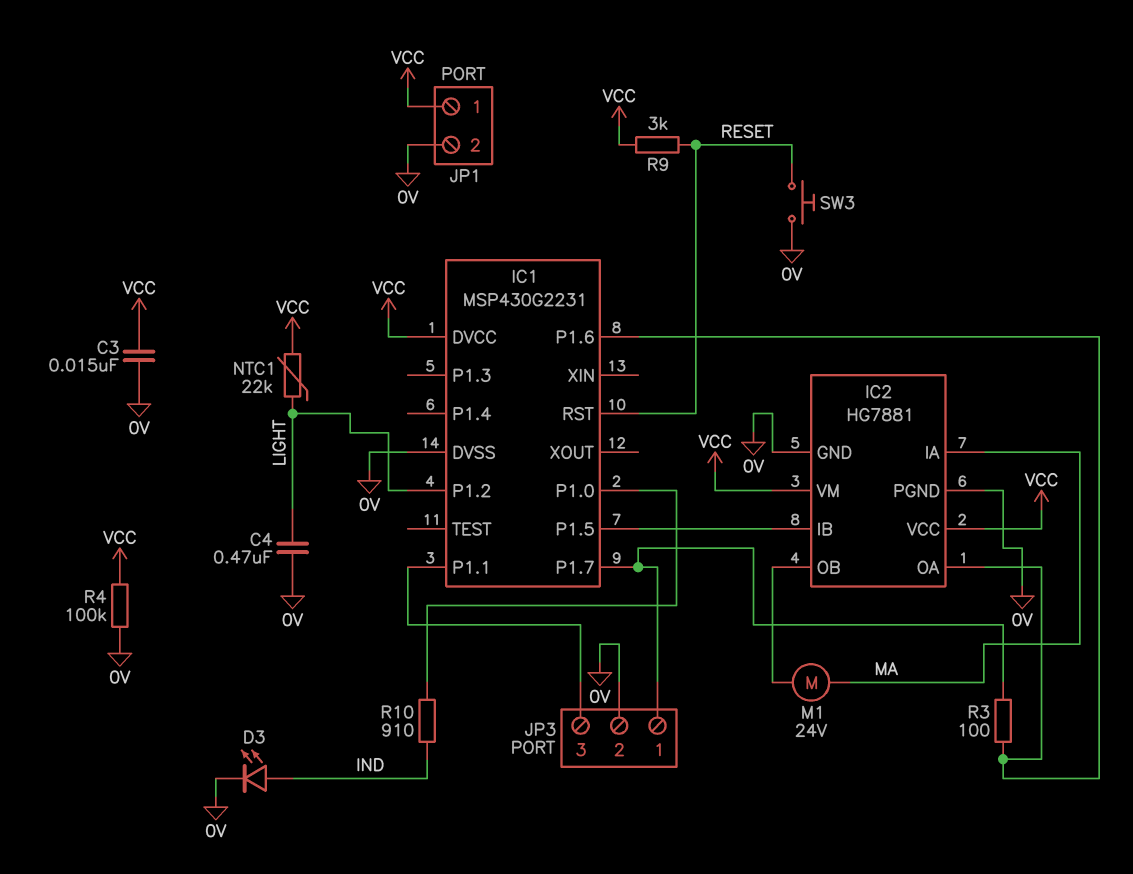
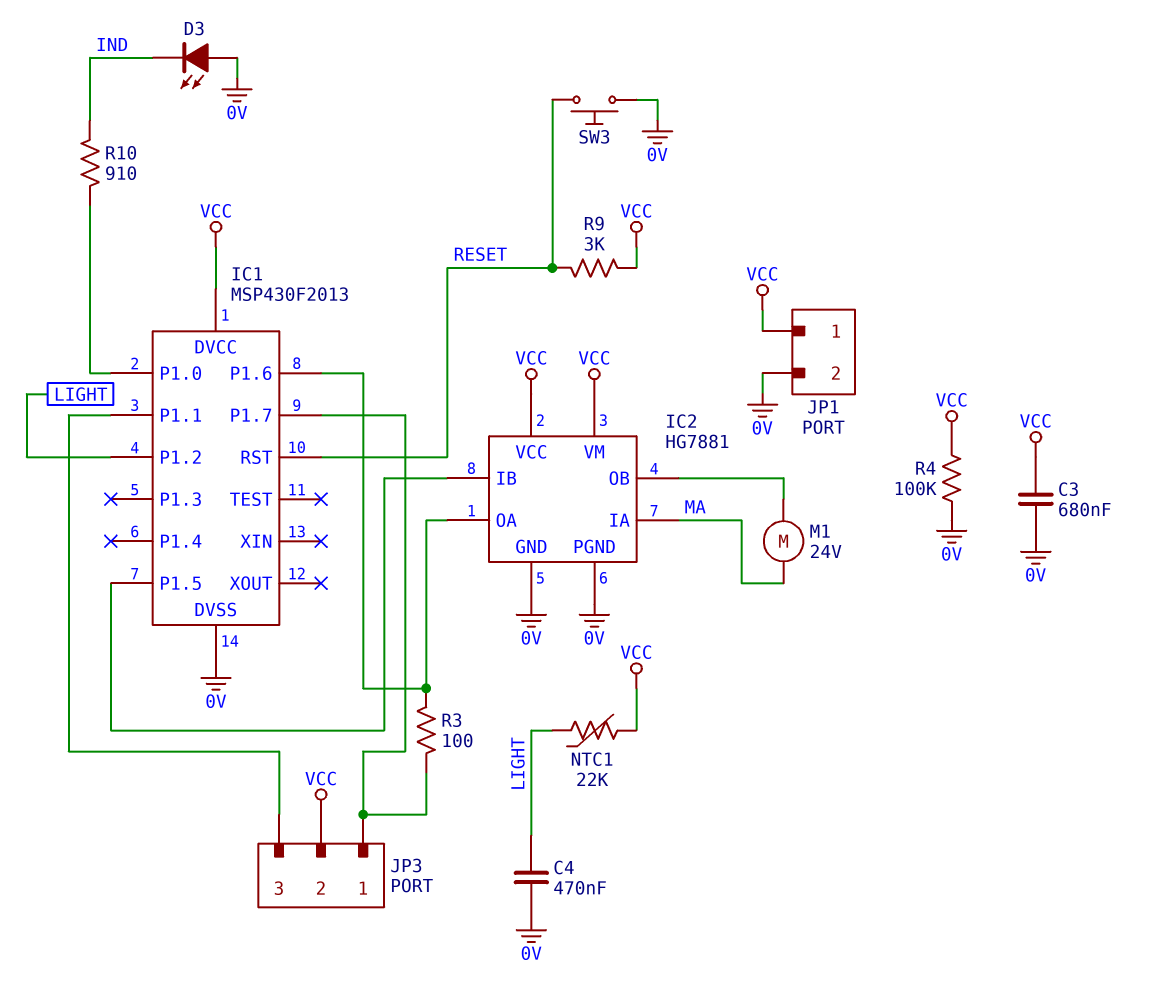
C3: 15nF (0V, VCC) -> 680nF (0V, VCC)
D3: LED (A IND, K 0V) -> LED (A 0V, K IND)
IC1: MSP430G2231 -> MSP430F2013
JP3 pin 2: 0V -> VCC

